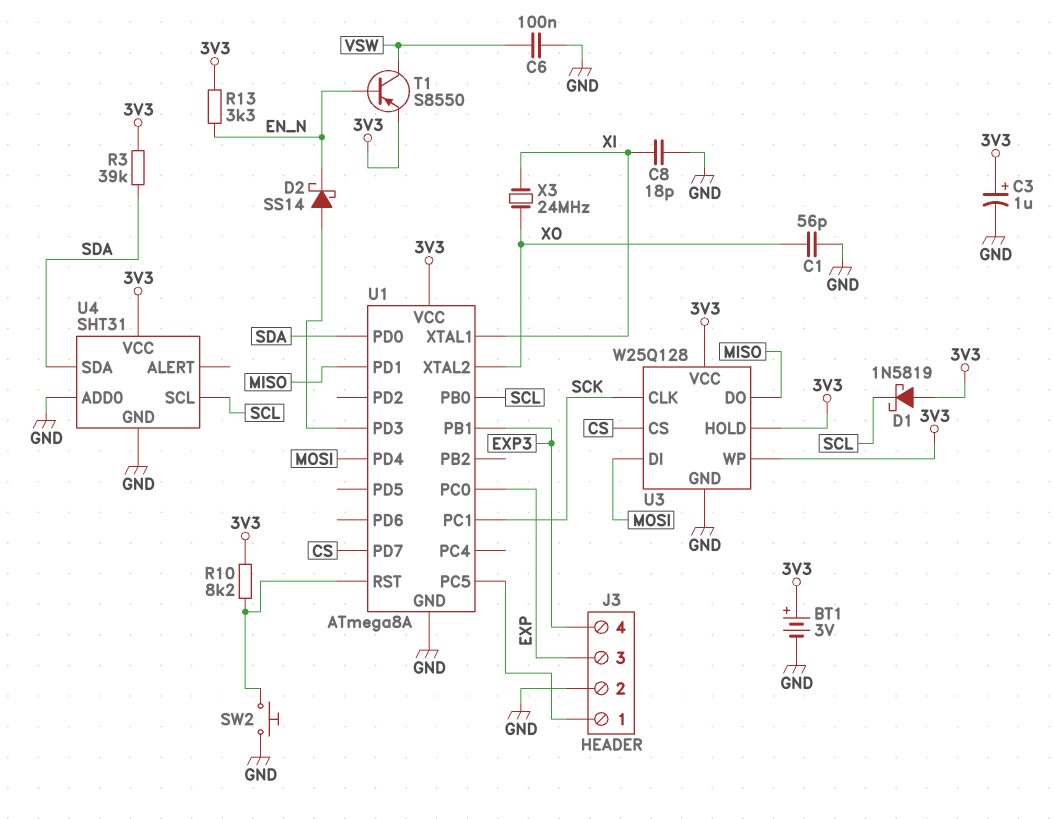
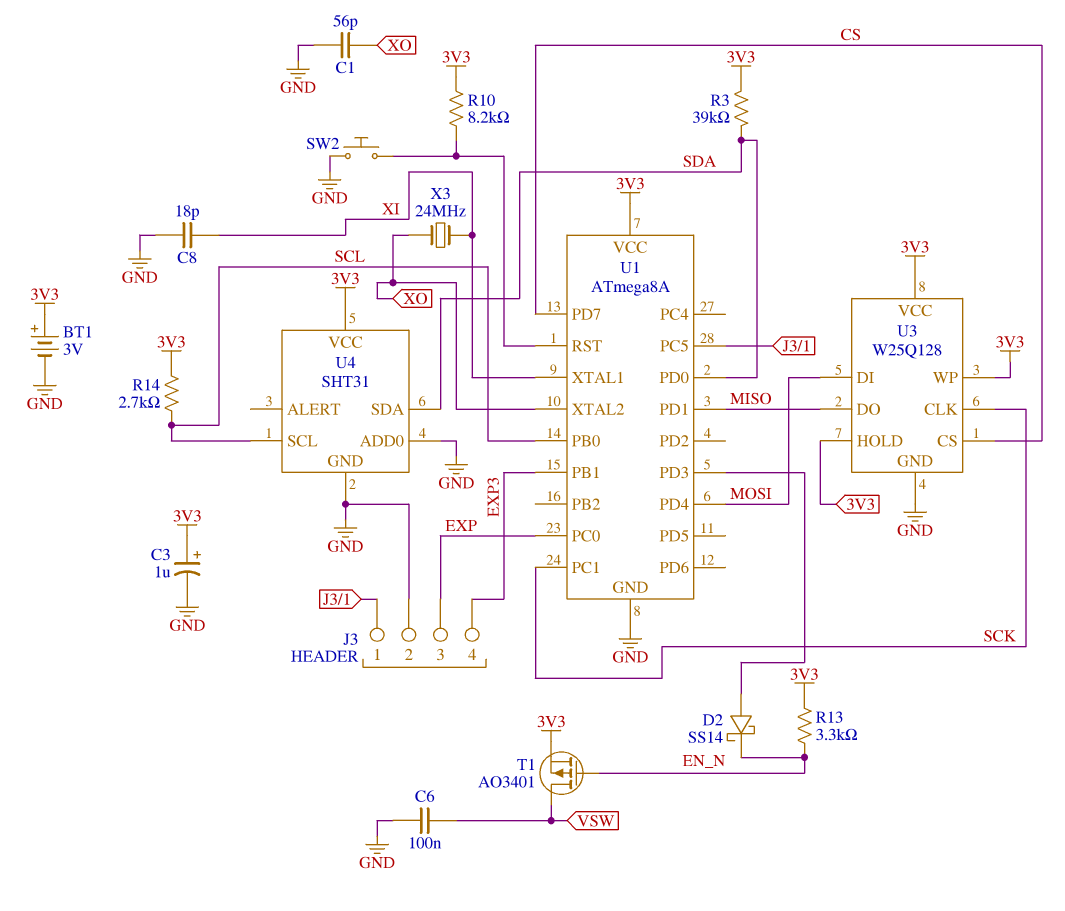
D1: schottky 1N5819 (A 3V3, K SCL) -> none
R14: none -> 2.7k (3V3, SCL)
T1: PNP S8550 (B EN_N, C VSW, E 3V3) -> PMOS AO3401 (G EN_N, D VSW, S 3V3)

